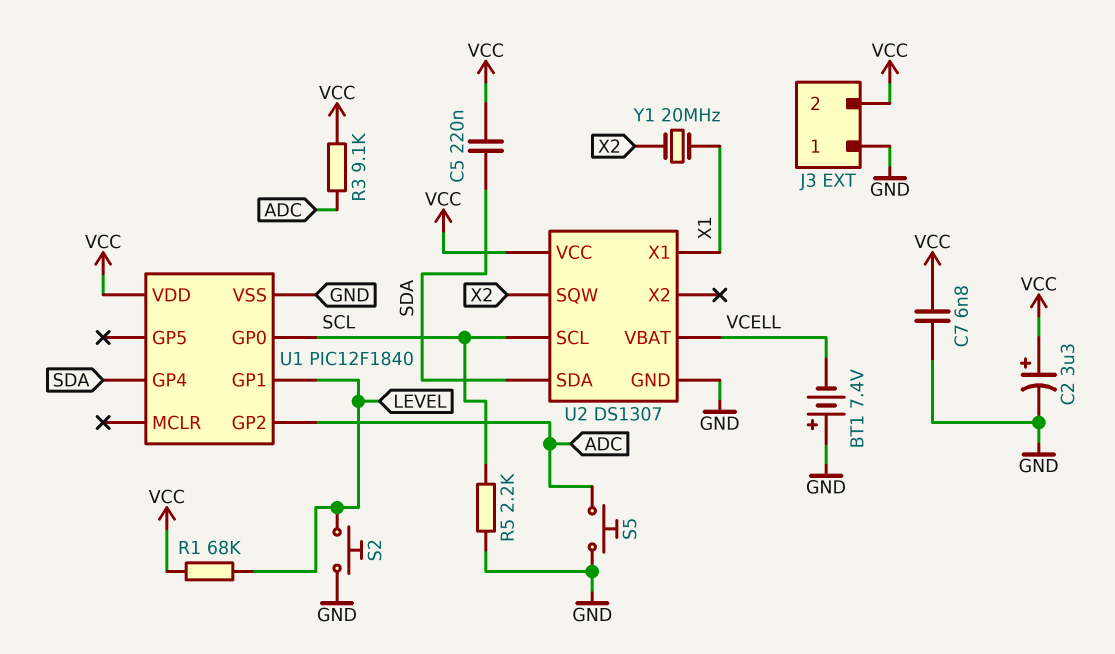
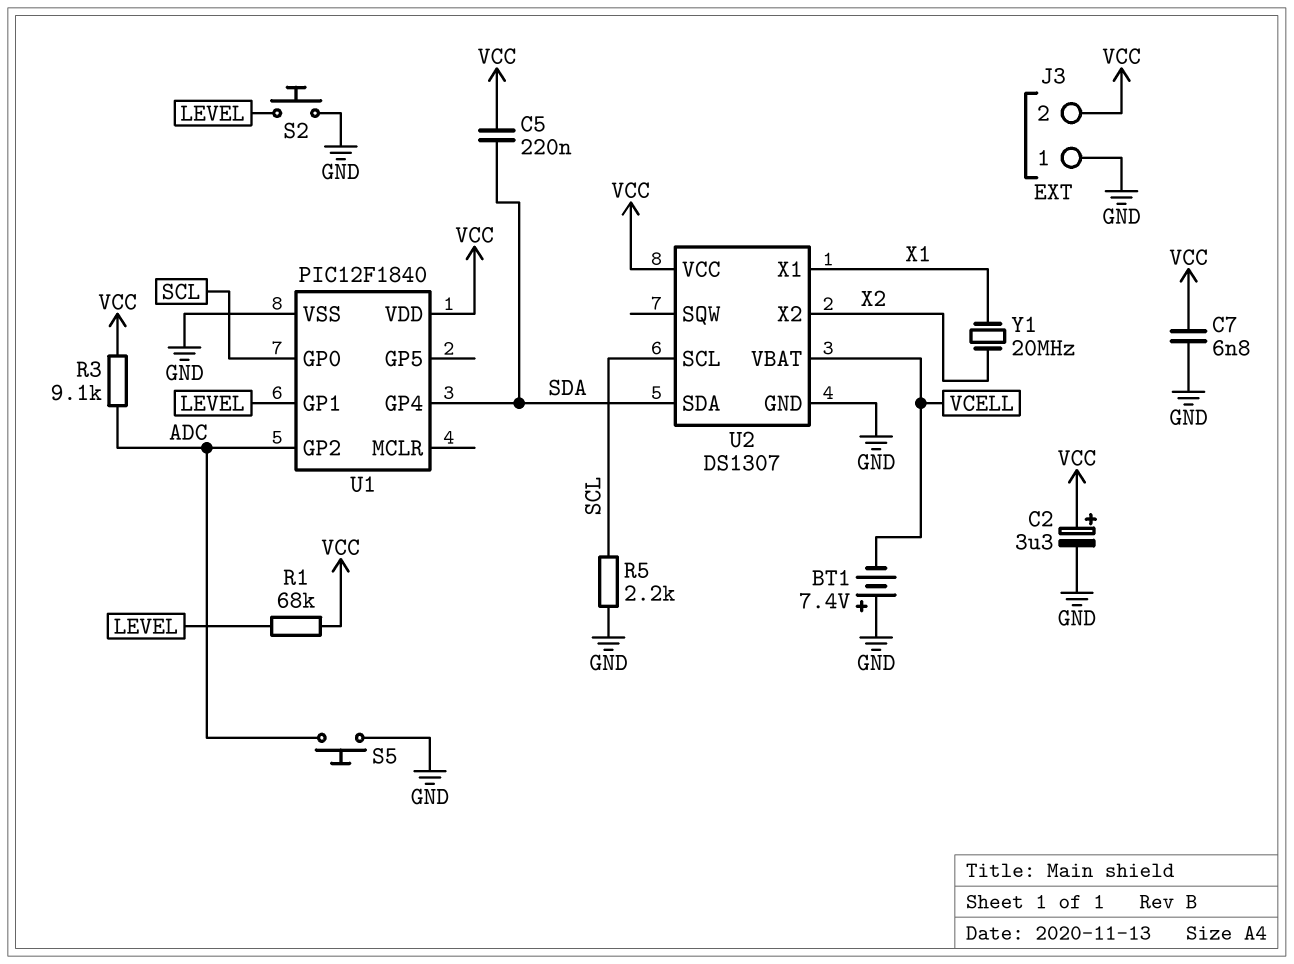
U2 pin SQW: X2 -> none
U2 pin X2: none -> X2

